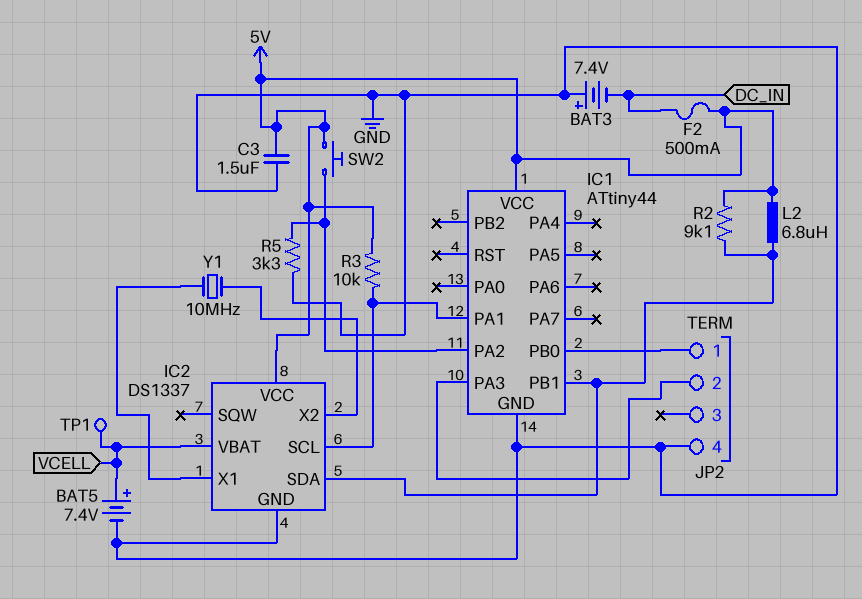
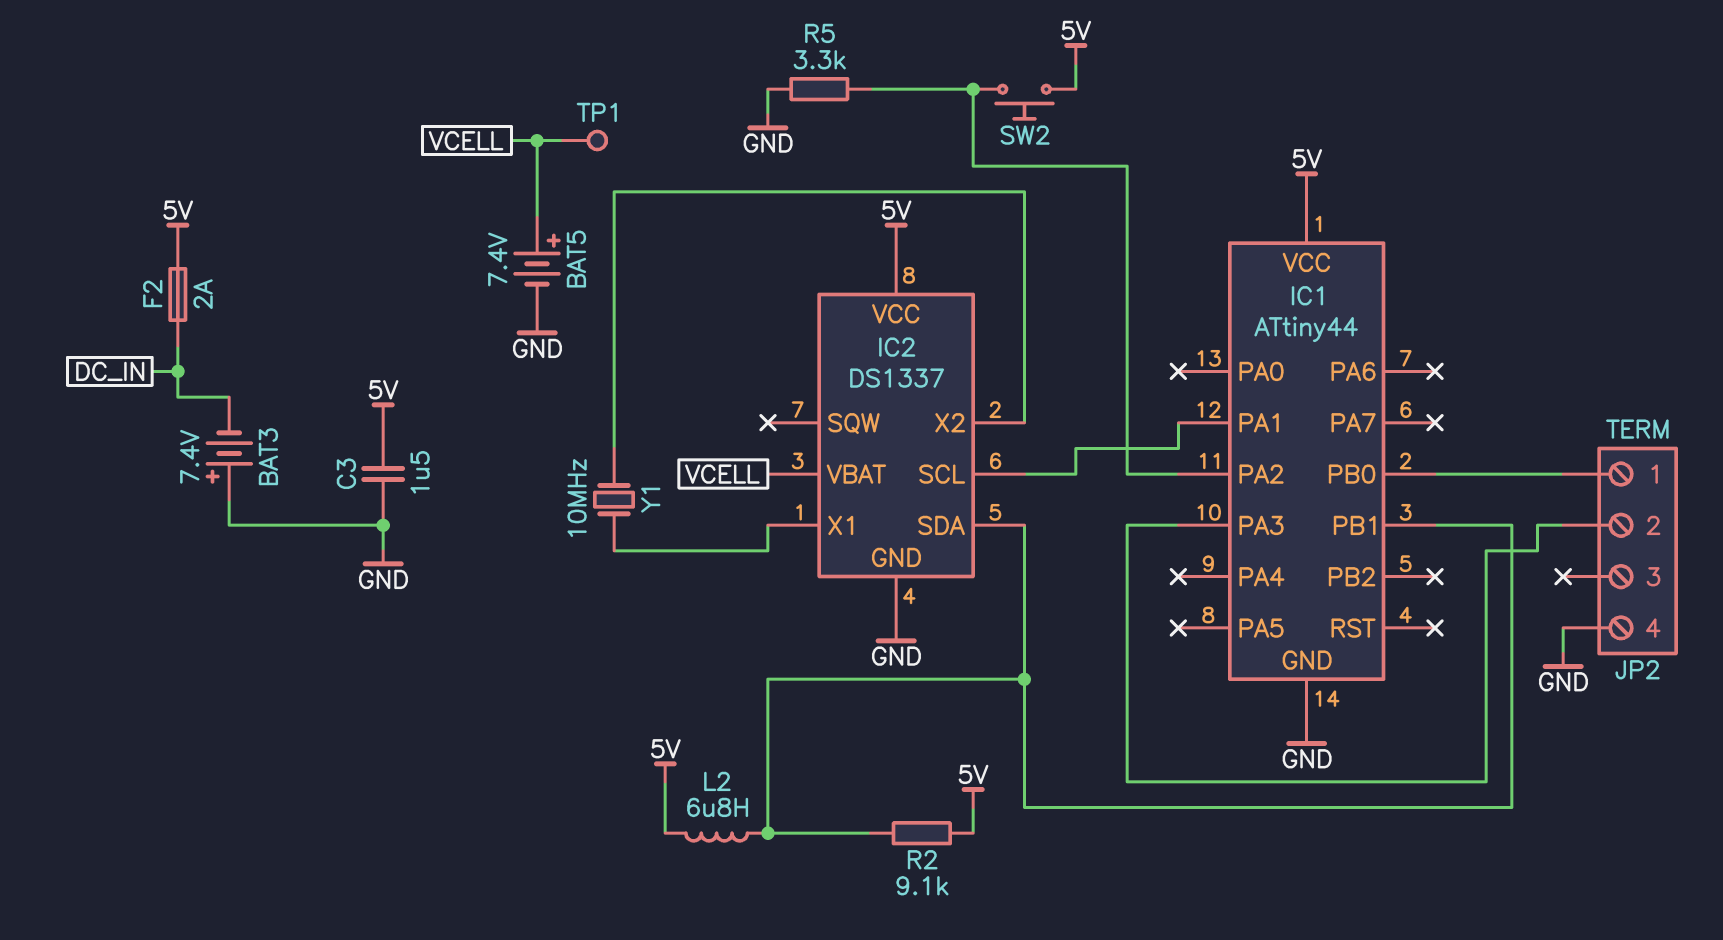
F2: 500mA (5V, DC_IN) -> 2A (5V, DC_IN)
R3: 10k (5V, IC1/PA1) -> none

